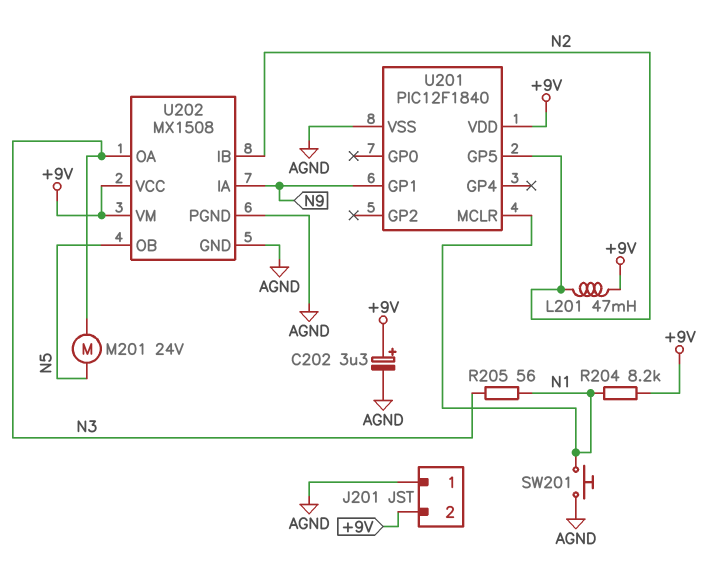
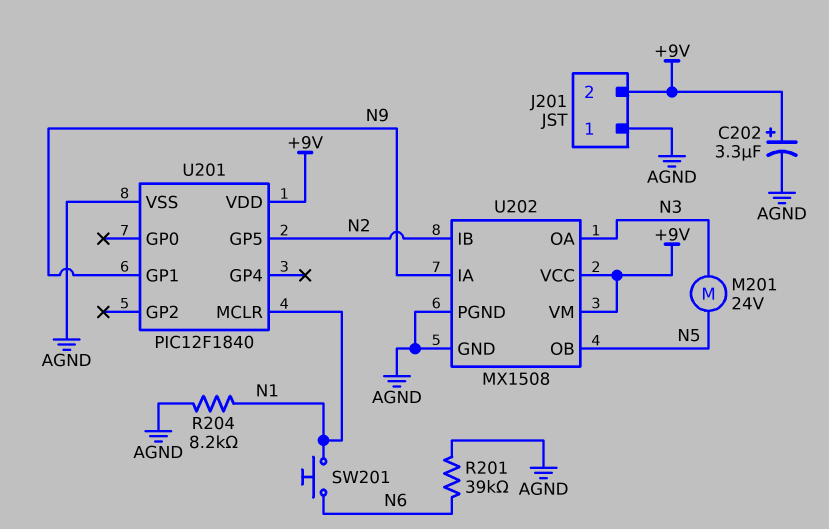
L201: 47mH (+9V, N2) -> none
R201: none -> 39k (AGND, N6)
R204: 8.2k (+9V, N1) -> 8.2k (AGND, N1)
R205: 56 (N1, N3) -> none
SW201: button (AGND, N1) -> button (N1, N6)

